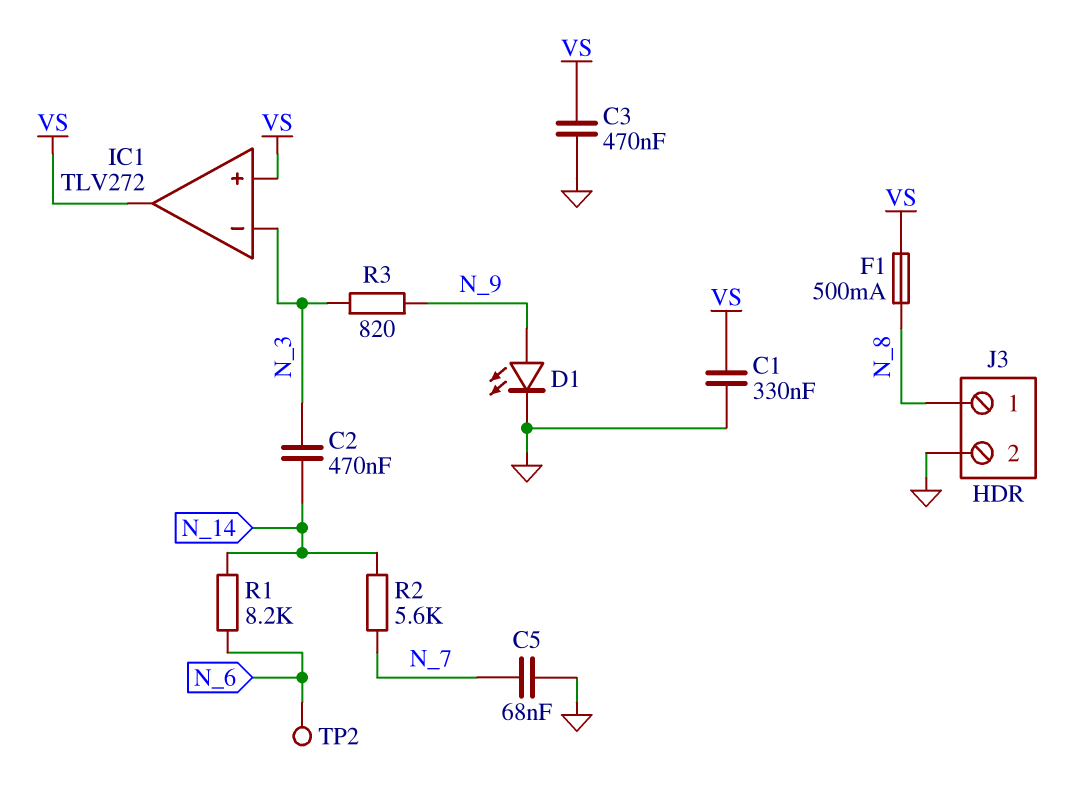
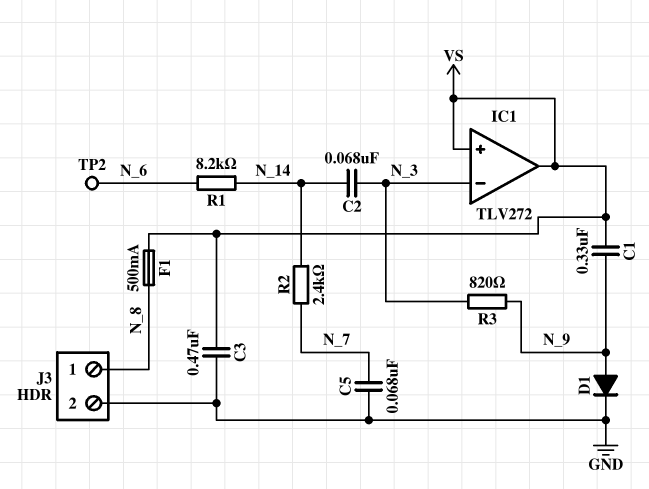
C1: 330nF (GND, VS) -> 330nF (N_9, VS)
C2: 470nF (N_3, N_14) -> 68nF (N_3, N_14)
D1: LED (A N_9, K GND) -> diode (A N_9, K GND)
R2: 5.6k (N_7, N_14) -> 2.4k (N_7, N_14)

